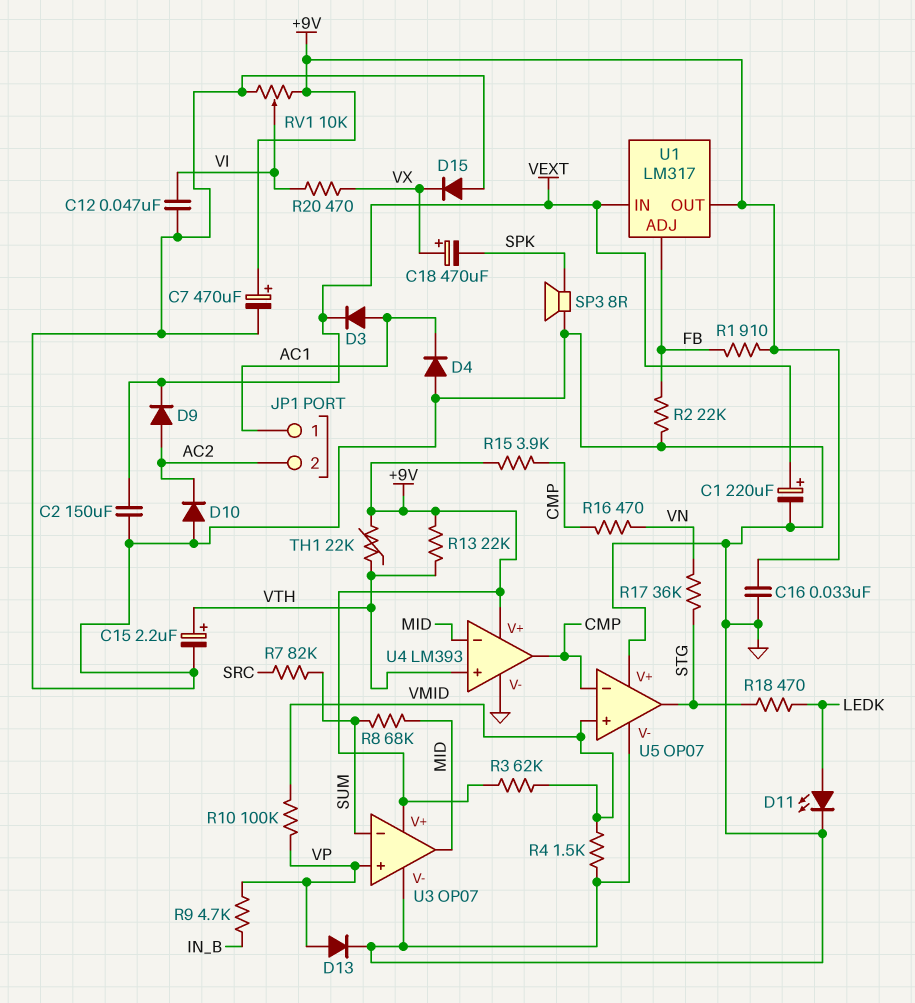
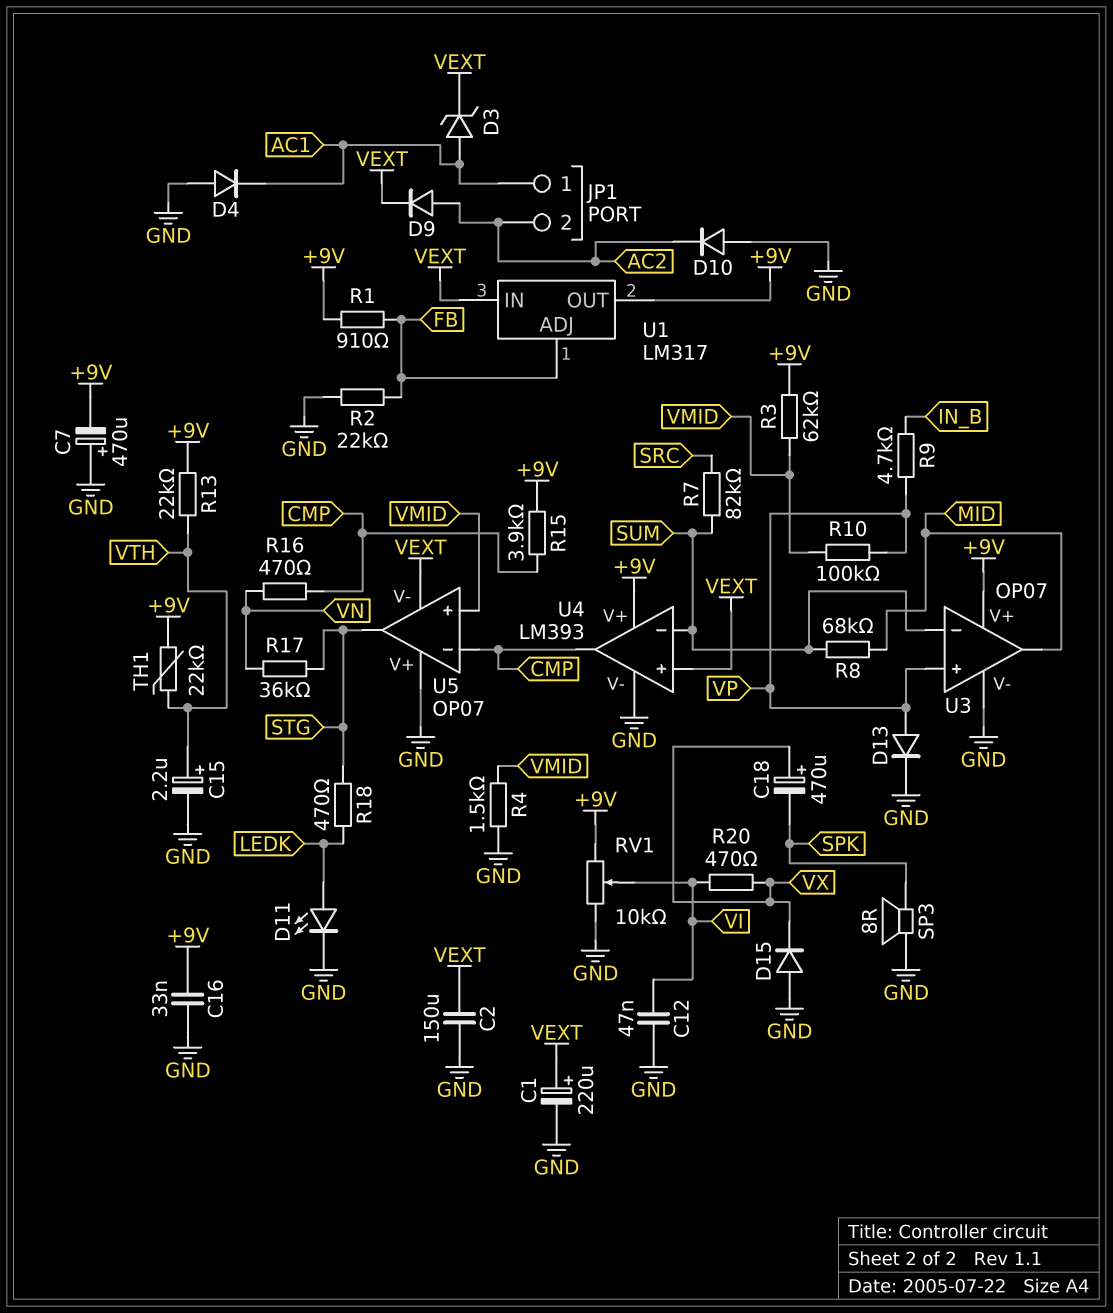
C7: 470uF (plus +9V, minus GND) -> 470uF (plus GND, minus +9V)
D3: diode (A AC1, K VEXT) -> zener (A AC1, K VEXT)
U4 pin in+: VTH -> VEXT
U4 pin in-: MID -> SUM
U5 pin V-: GND -> VEXT

